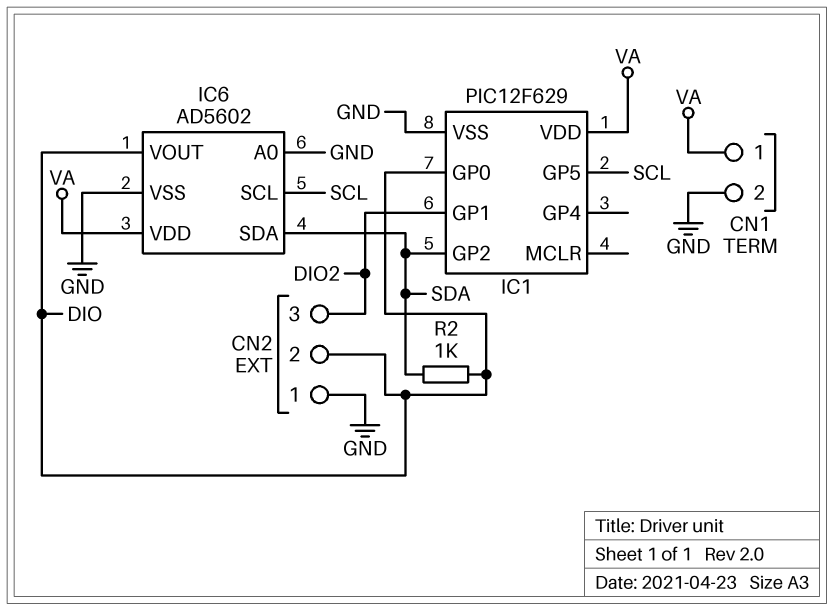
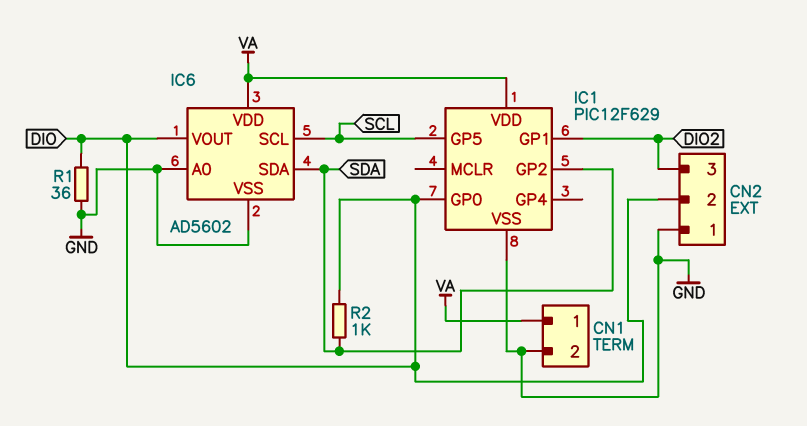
R1: none -> 36 (DIO, GND)

